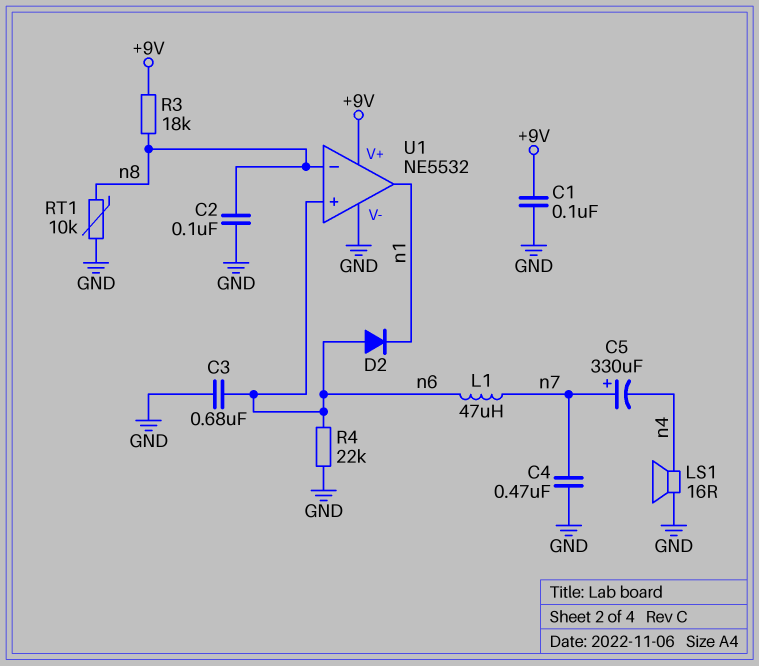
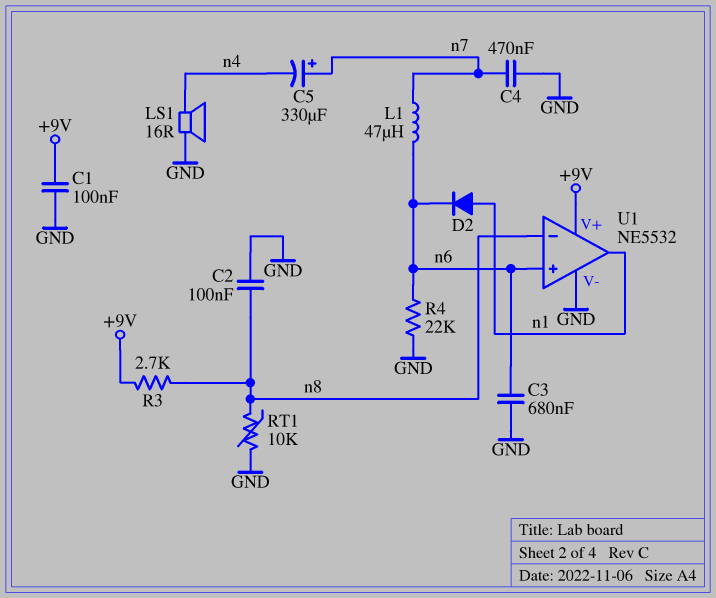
D2: diode (A n6, K n1) -> diode (A n1, K n6)
R3: 18k (+9V, n8) -> 2.7k (+9V, n8)

